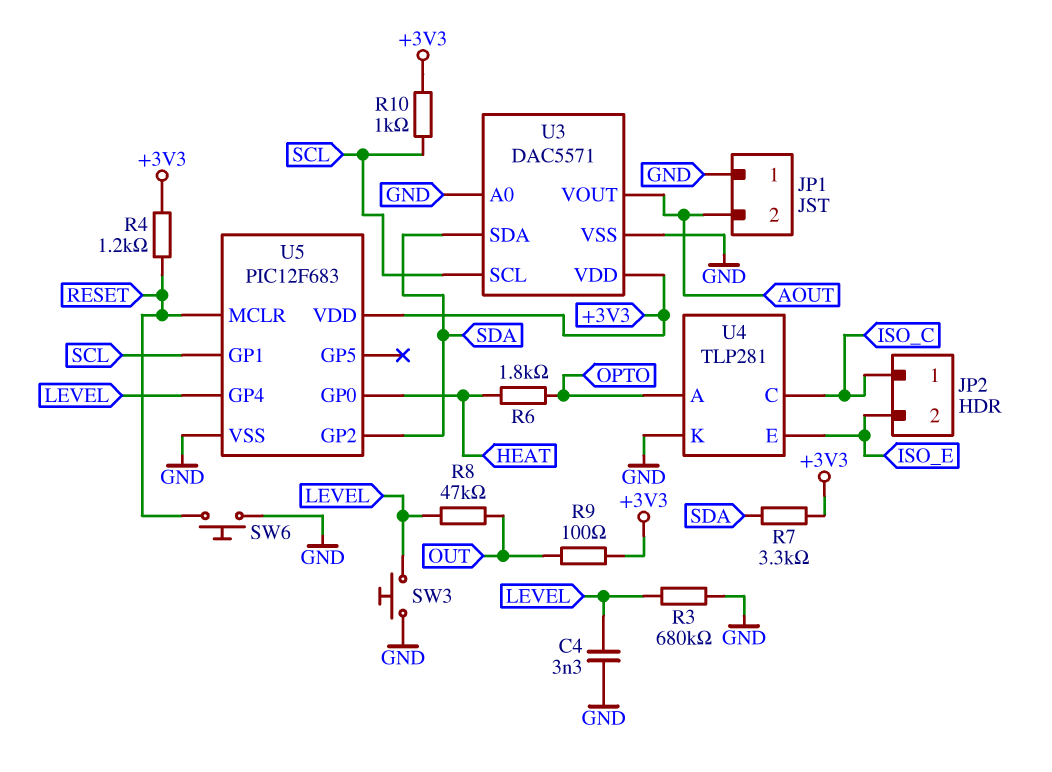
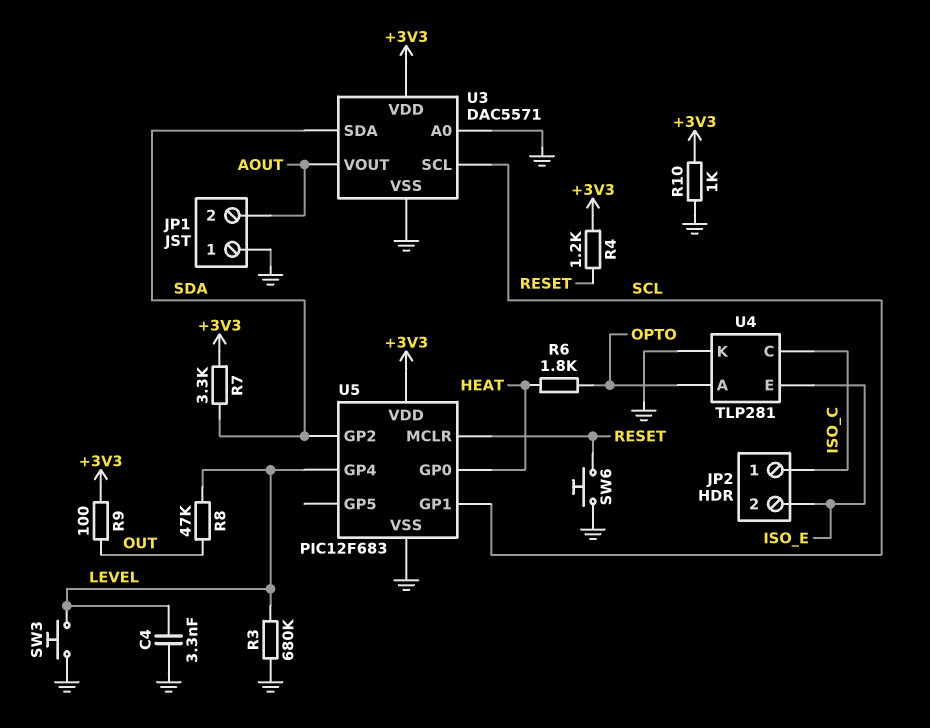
R10: 1k (+3V3, SCL) -> 1k (+3V3, GND)

